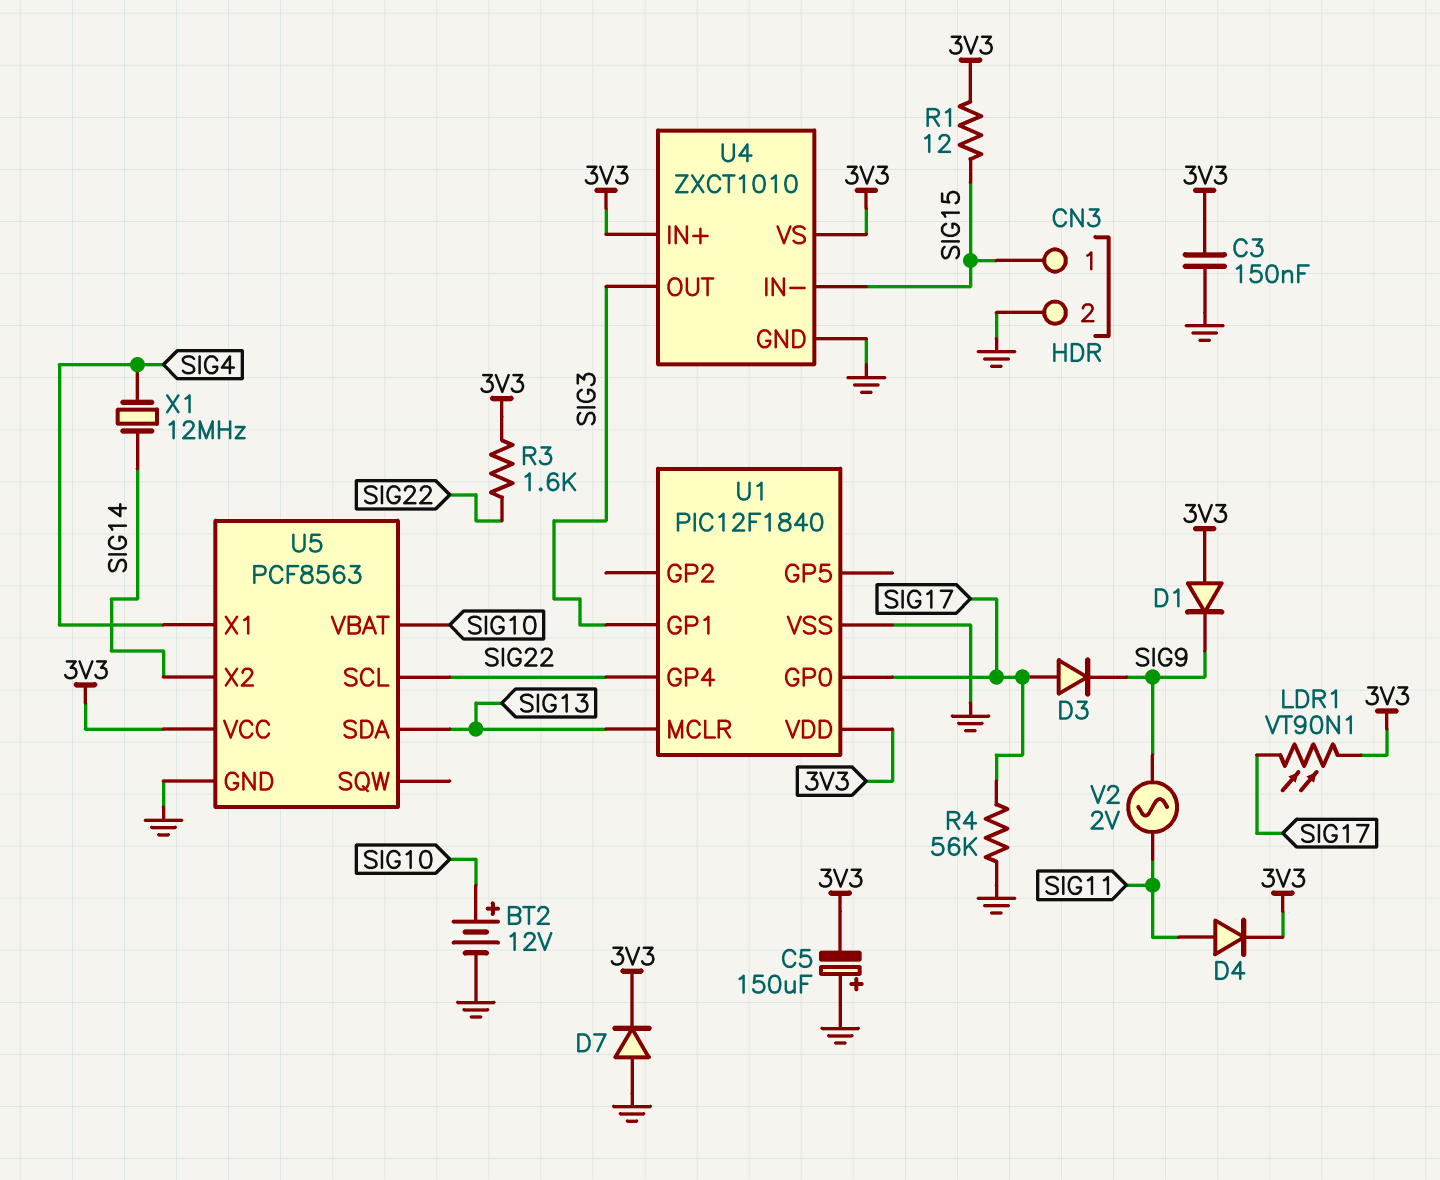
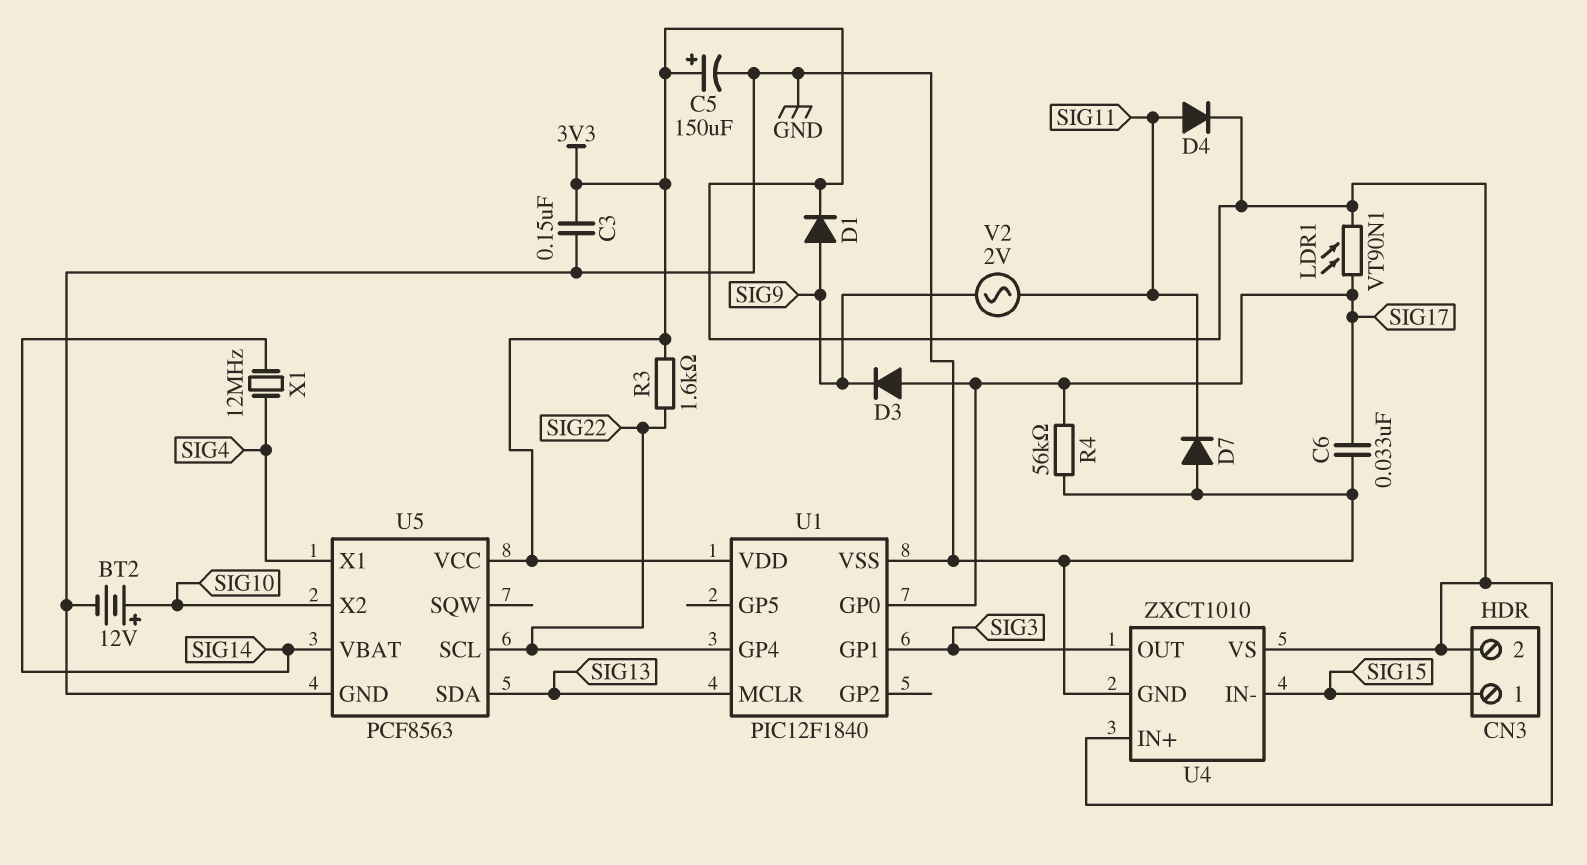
C5: 150uF (plus GND, minus 3V3) -> 150uF (plus 3V3, minus GND)
C6: none -> 33nF (GND, SIG17)
CN3 pin 2: GND -> 3V3
D1: diode (A 3V3, K SIG9) -> diode (A SIG9, K 3V3)
D7: diode (A GND, K 3V3) -> diode (A GND, K SIG11)
R1: 12 (3V3, SIG15) -> none
U5 pin VBAT: SIG10 -> SIG14
U5 pin X2: SIG14 -> SIG10

